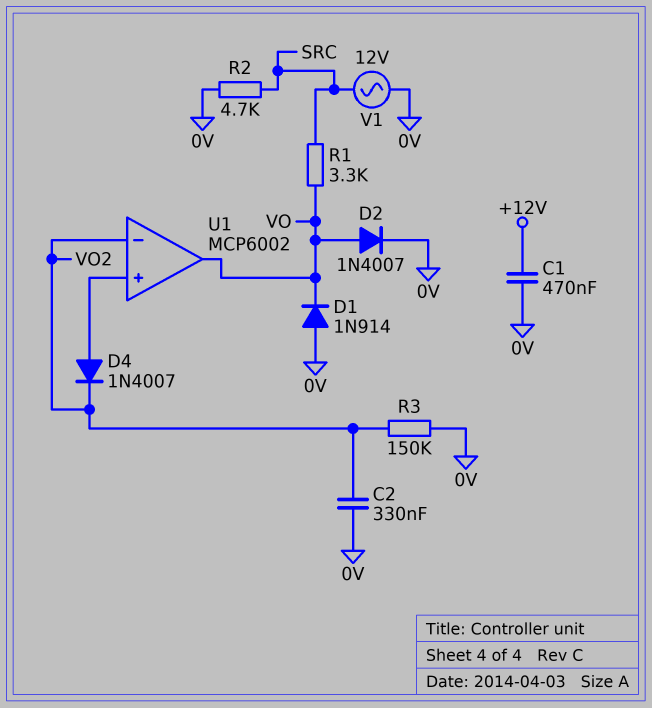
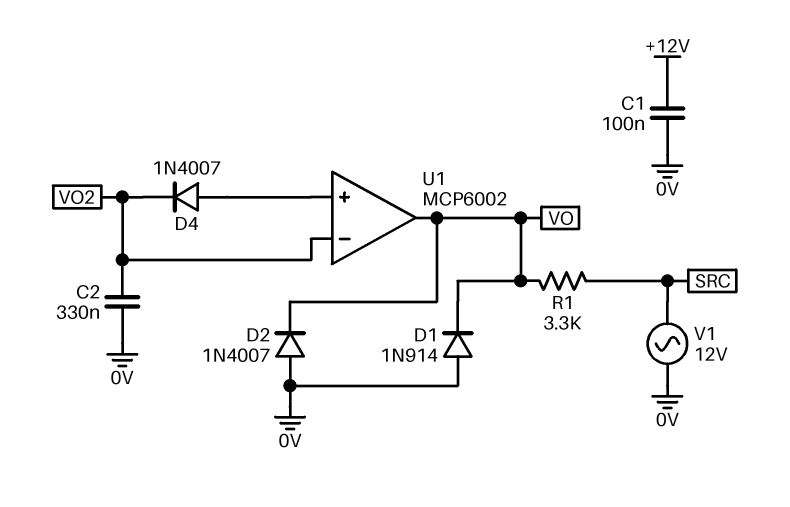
C1: 470nF (+12V, 0V) -> 100nF (+12V, 0V)
D2: diode 1N4007 (A VO, K 0V) -> diode 1N4007 (A 0V, K VO)
R2: 4.7k (0V, SRC) -> none
R3: 150k (0V, VO2) -> none

